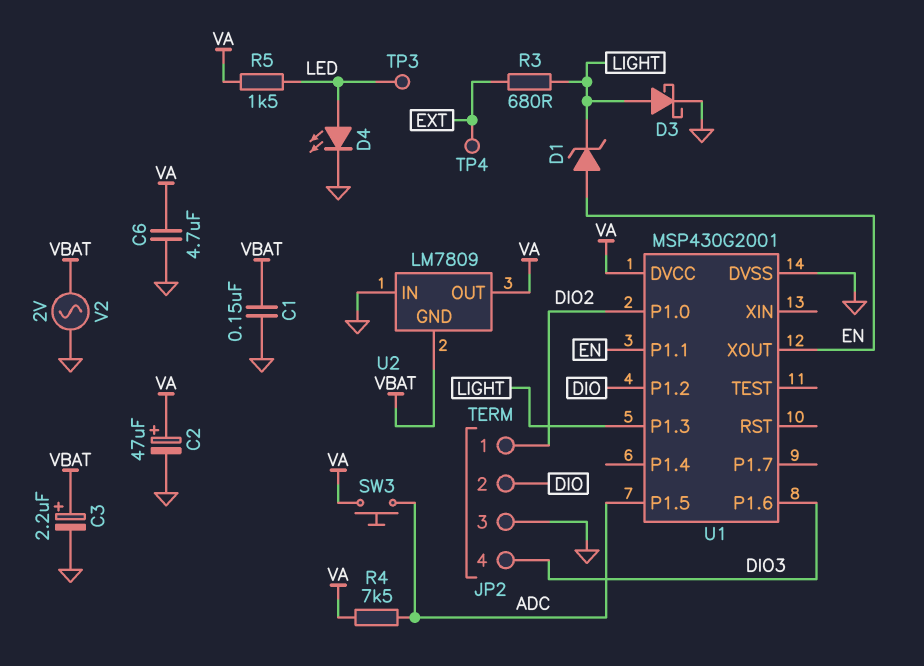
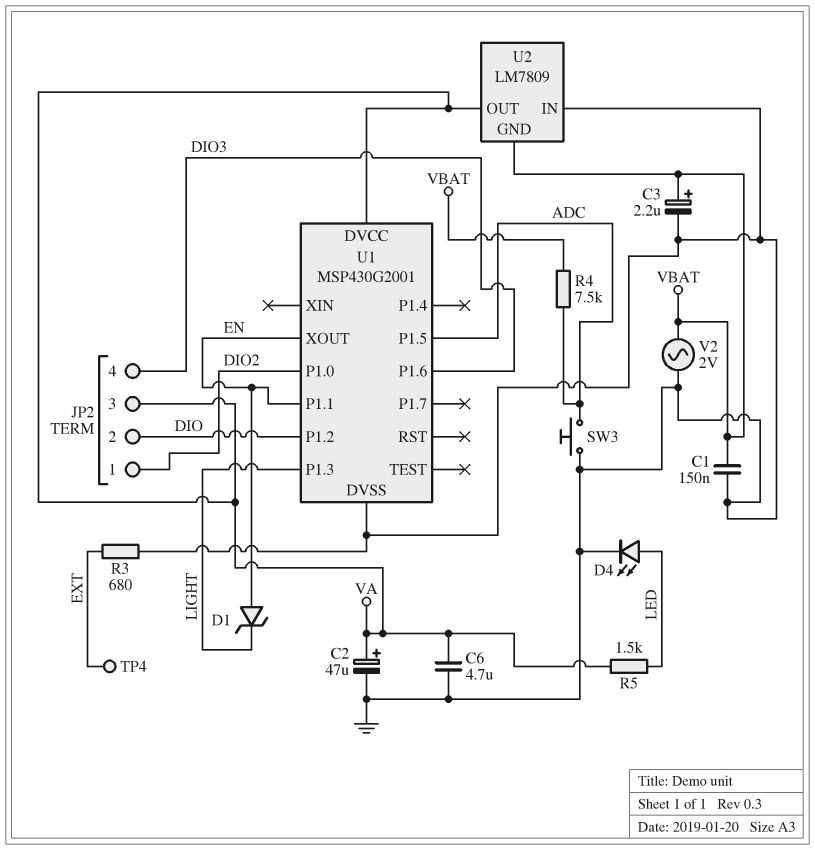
D3: schottky (A LIGHT, K GND) -> none
JP2 pin 3: GND -> VA
R3: 680 (EXT, LIGHT) -> 680 (EXT, GND)
R4: 7.5k (ADC, VA) -> 7.5k (ADC, VBAT)
SW3: button (ADC, VA) -> button (ADC, GND)
TP3: test point (LED) -> none

